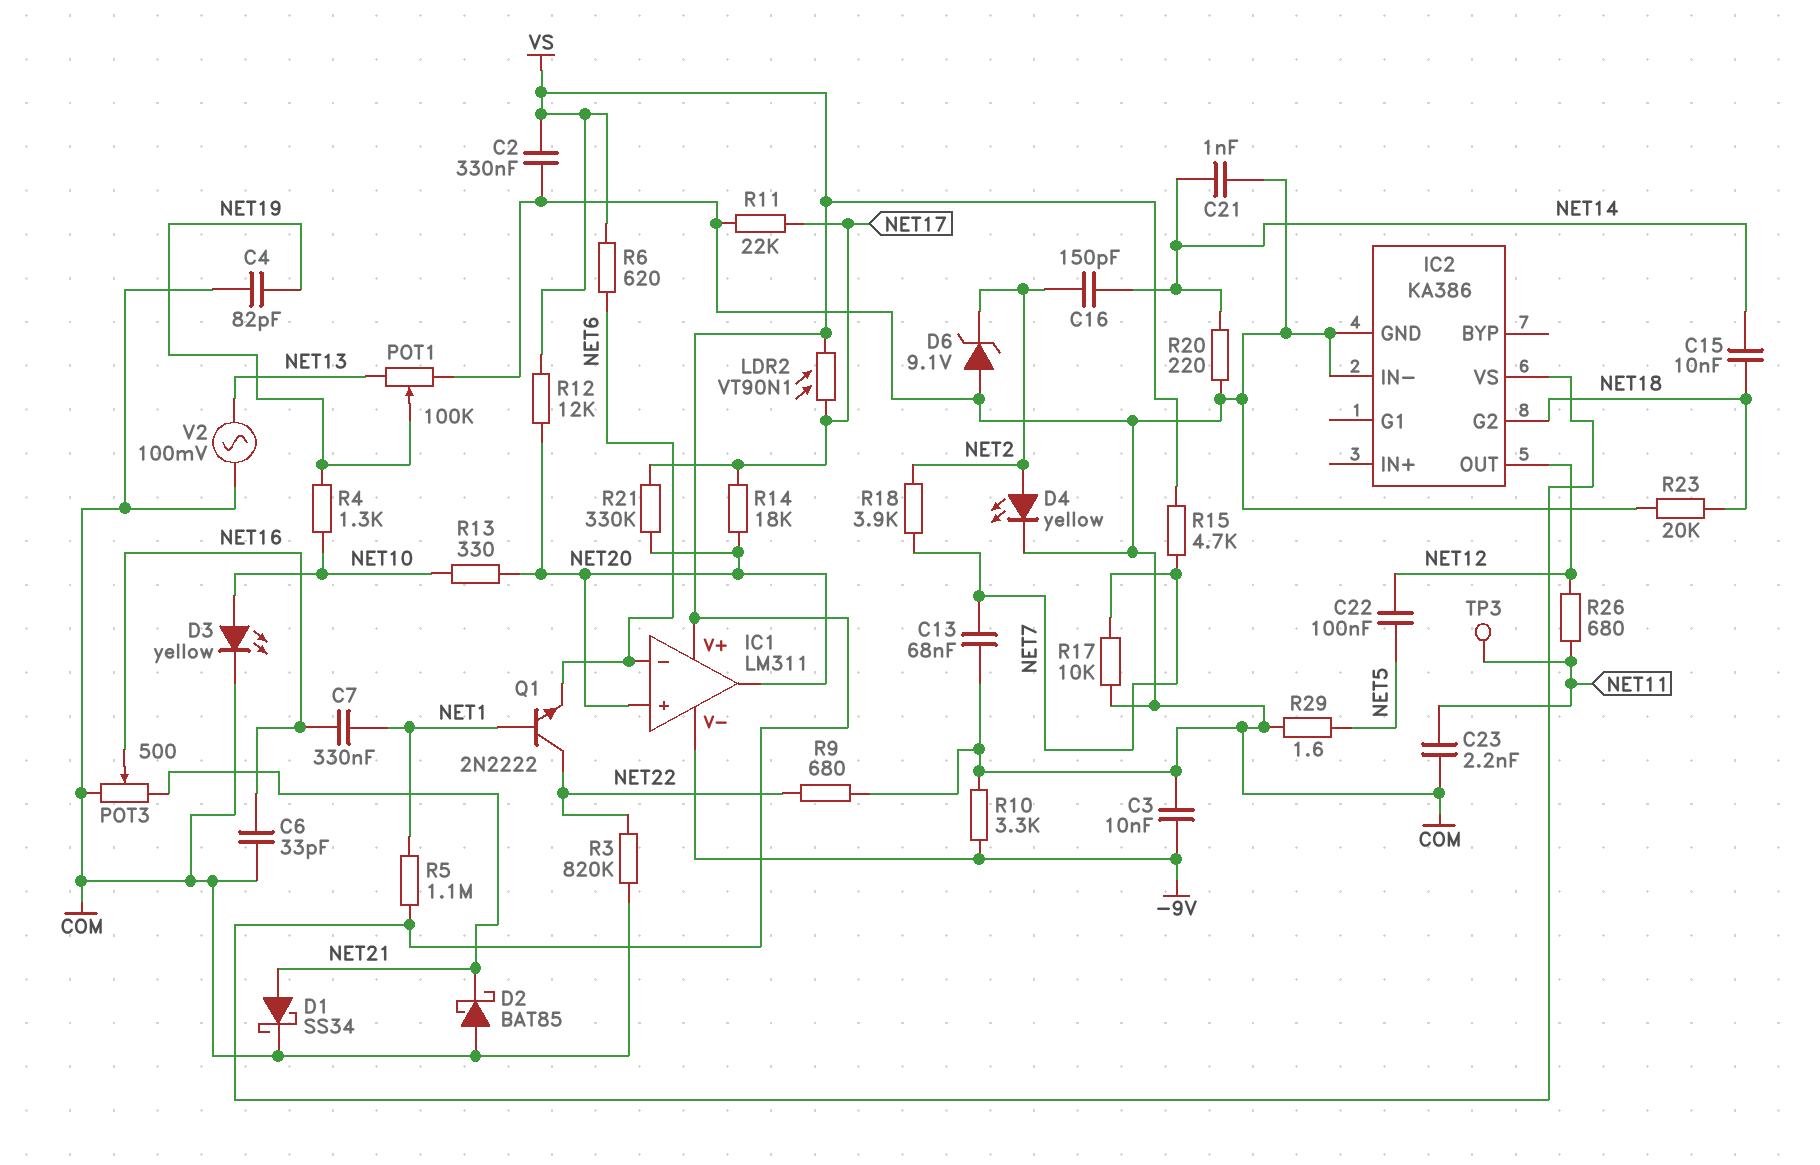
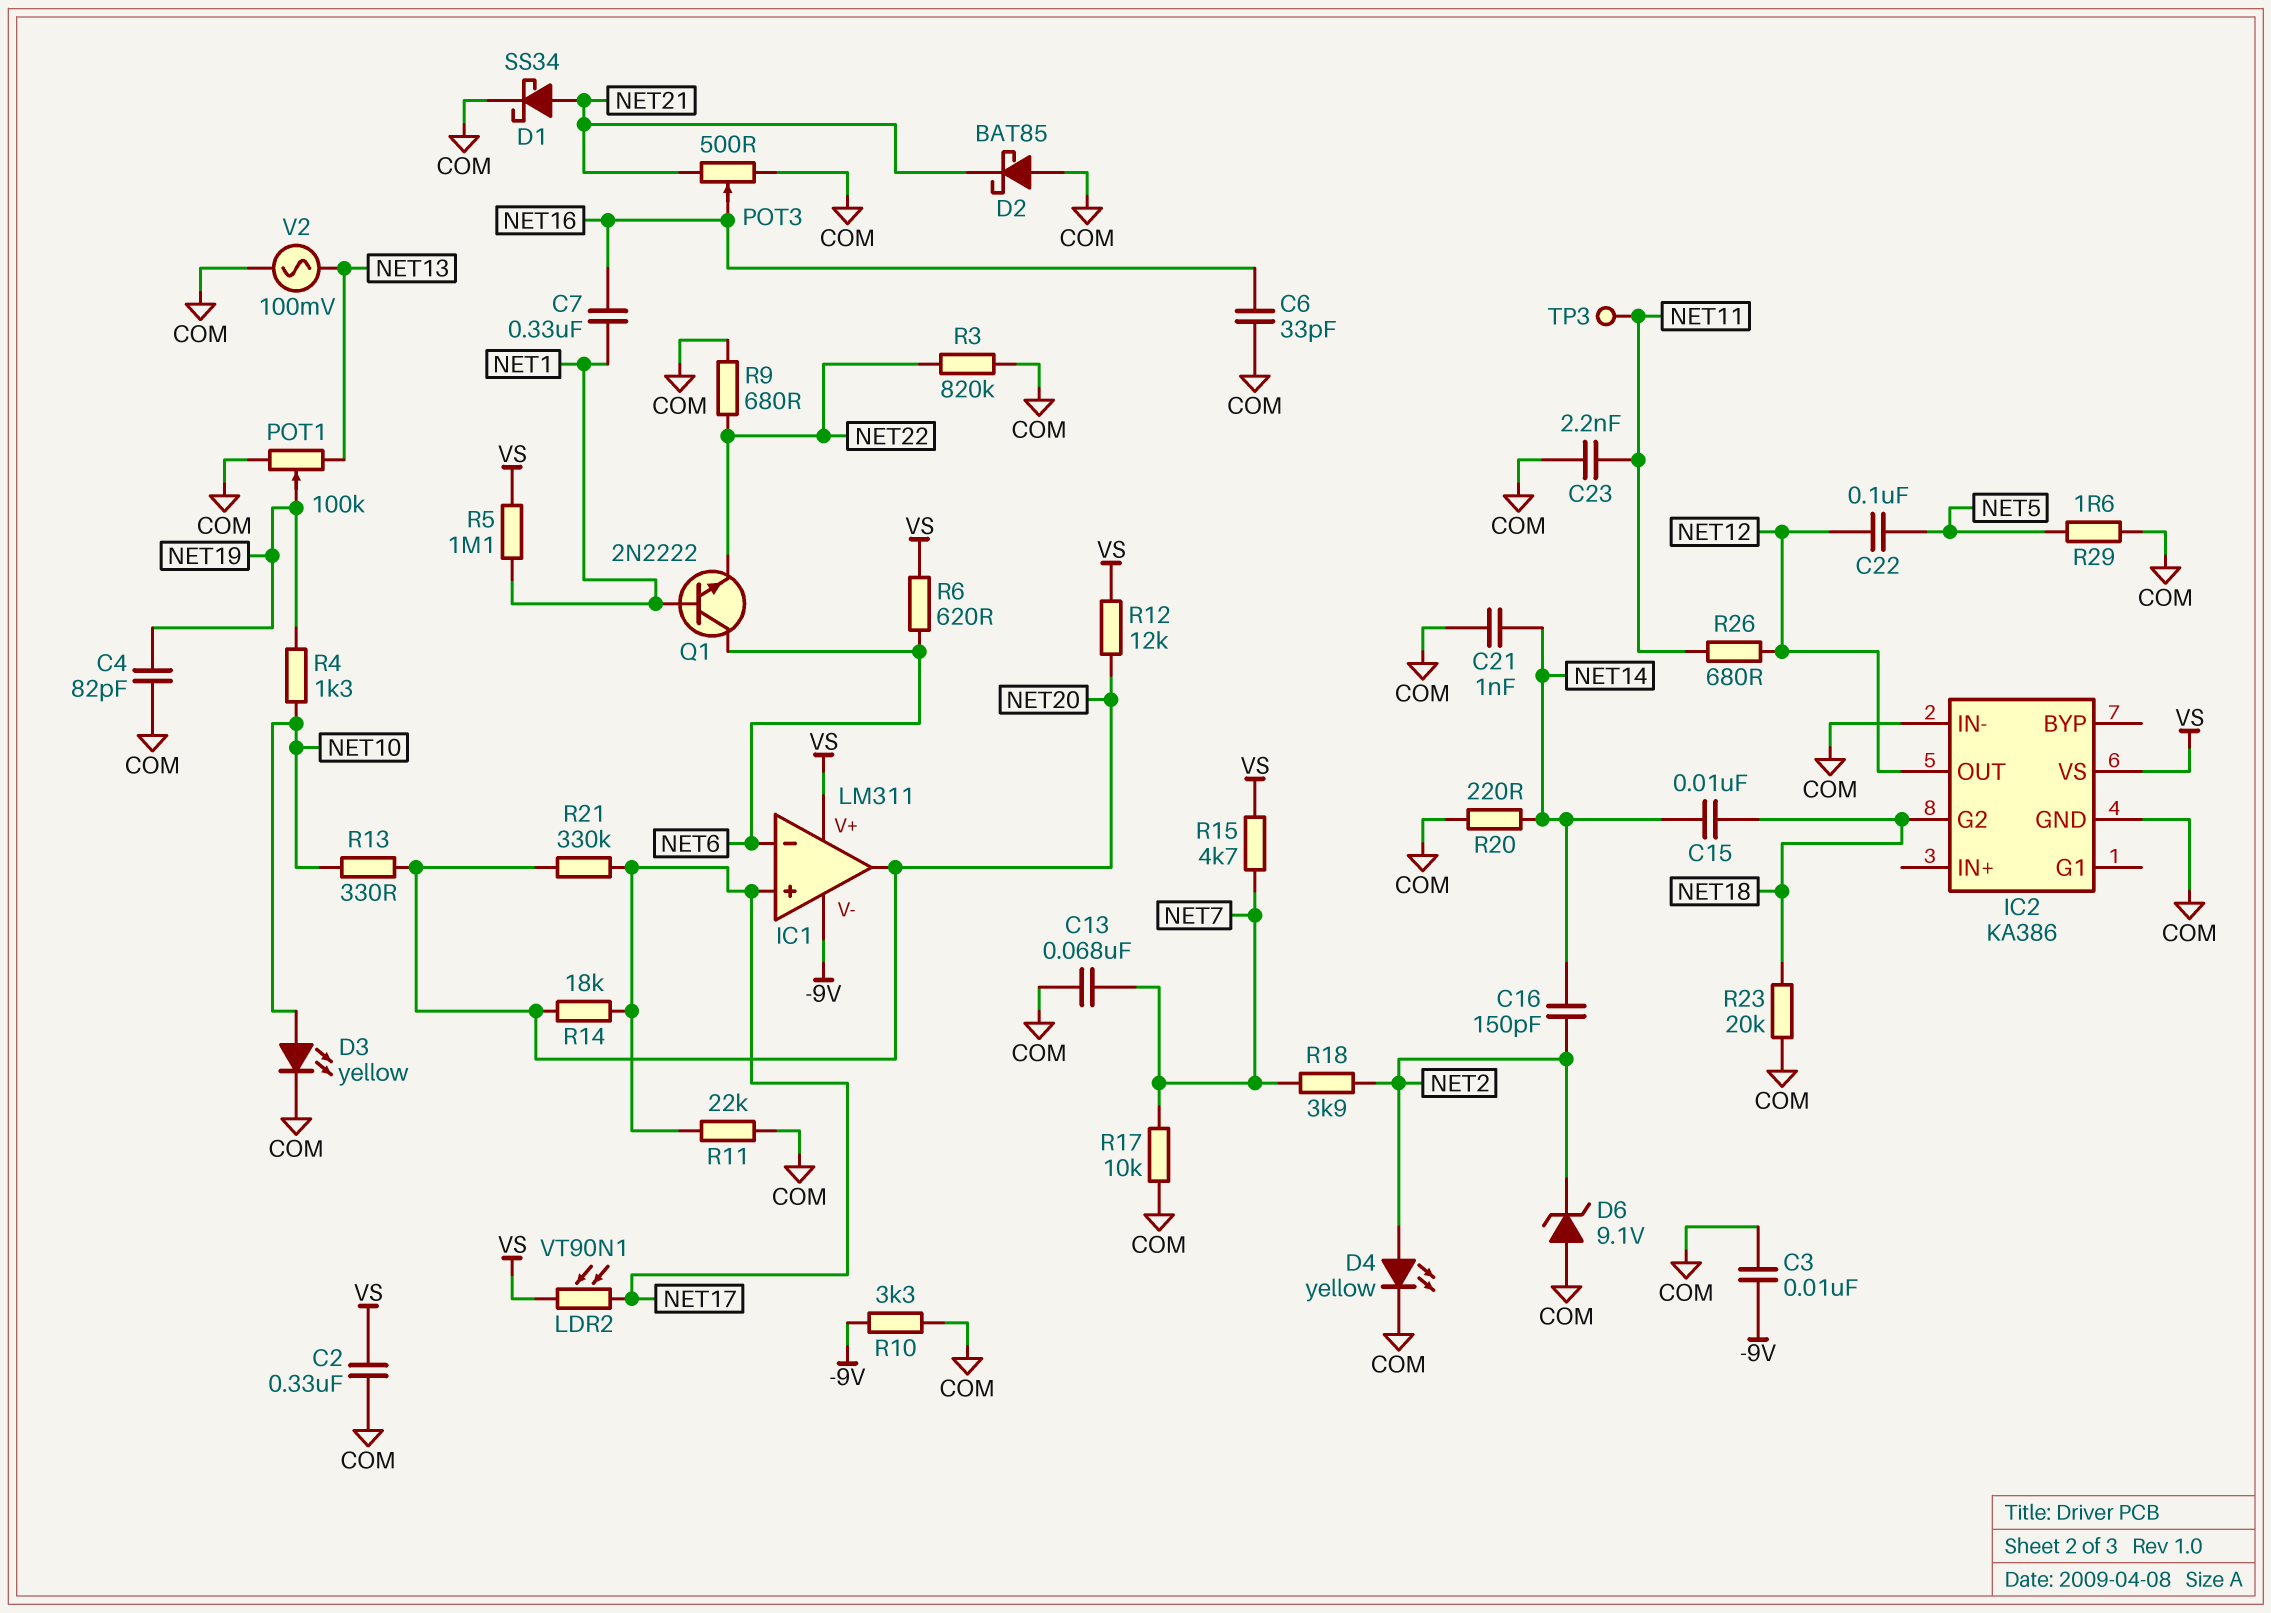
IC1 pin in+: NET20 -> NET17
Q1: NPN 2N2222 (B NET1, C NET22, E NET6) -> NPN 2N2222 (B NET1, C NET6, E NET22)

